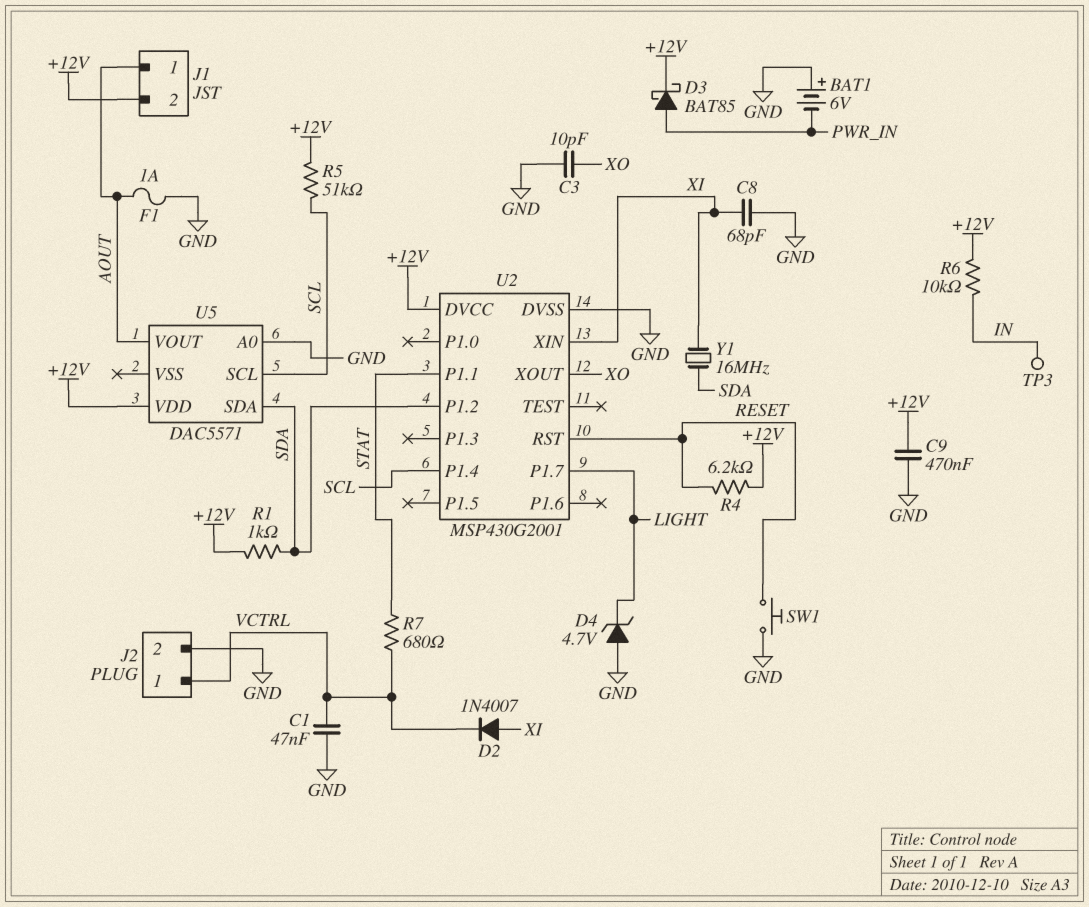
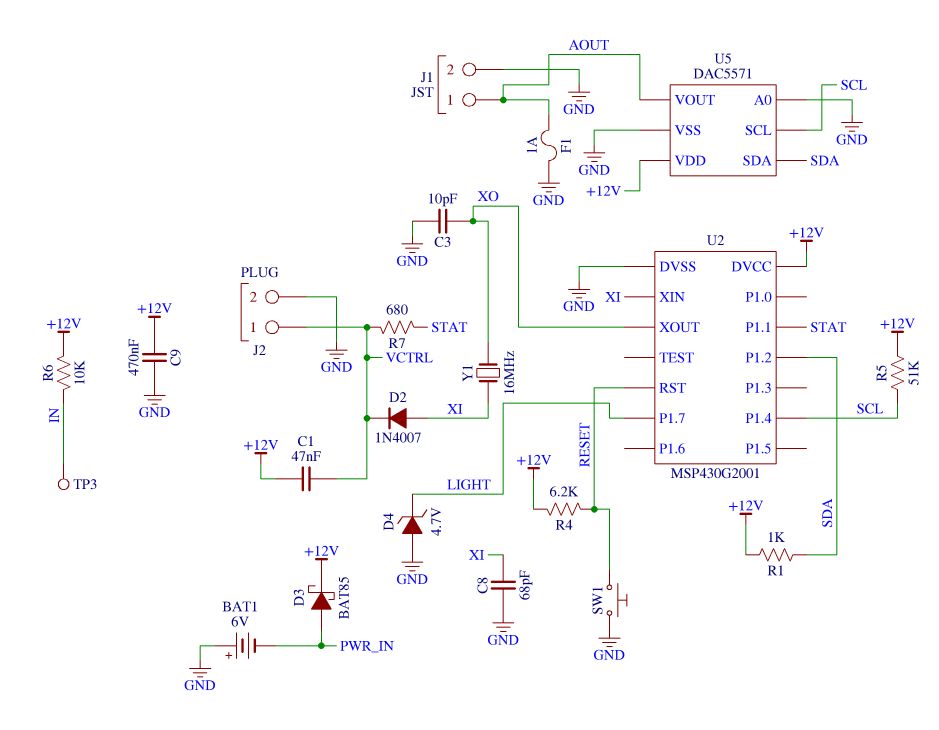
C1: 47nF (GND, VCTRL) -> 47nF (+12V, VCTRL)
J1 pin 2: +12V -> GND
U5 pin VSS: none -> GND
Y1: 16MHz (SDA, XI) -> 16MHz (XI, XO)

